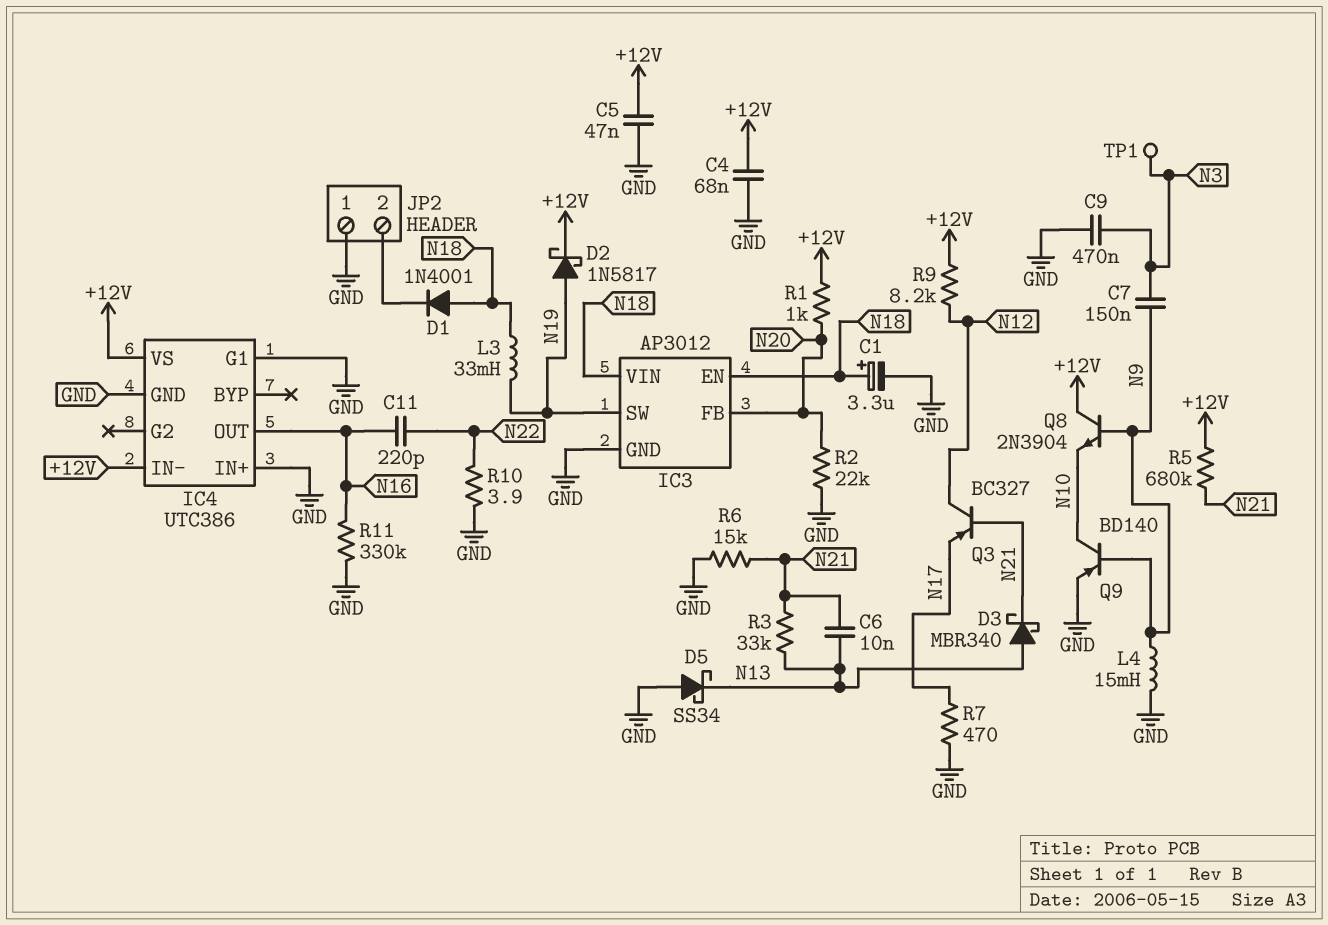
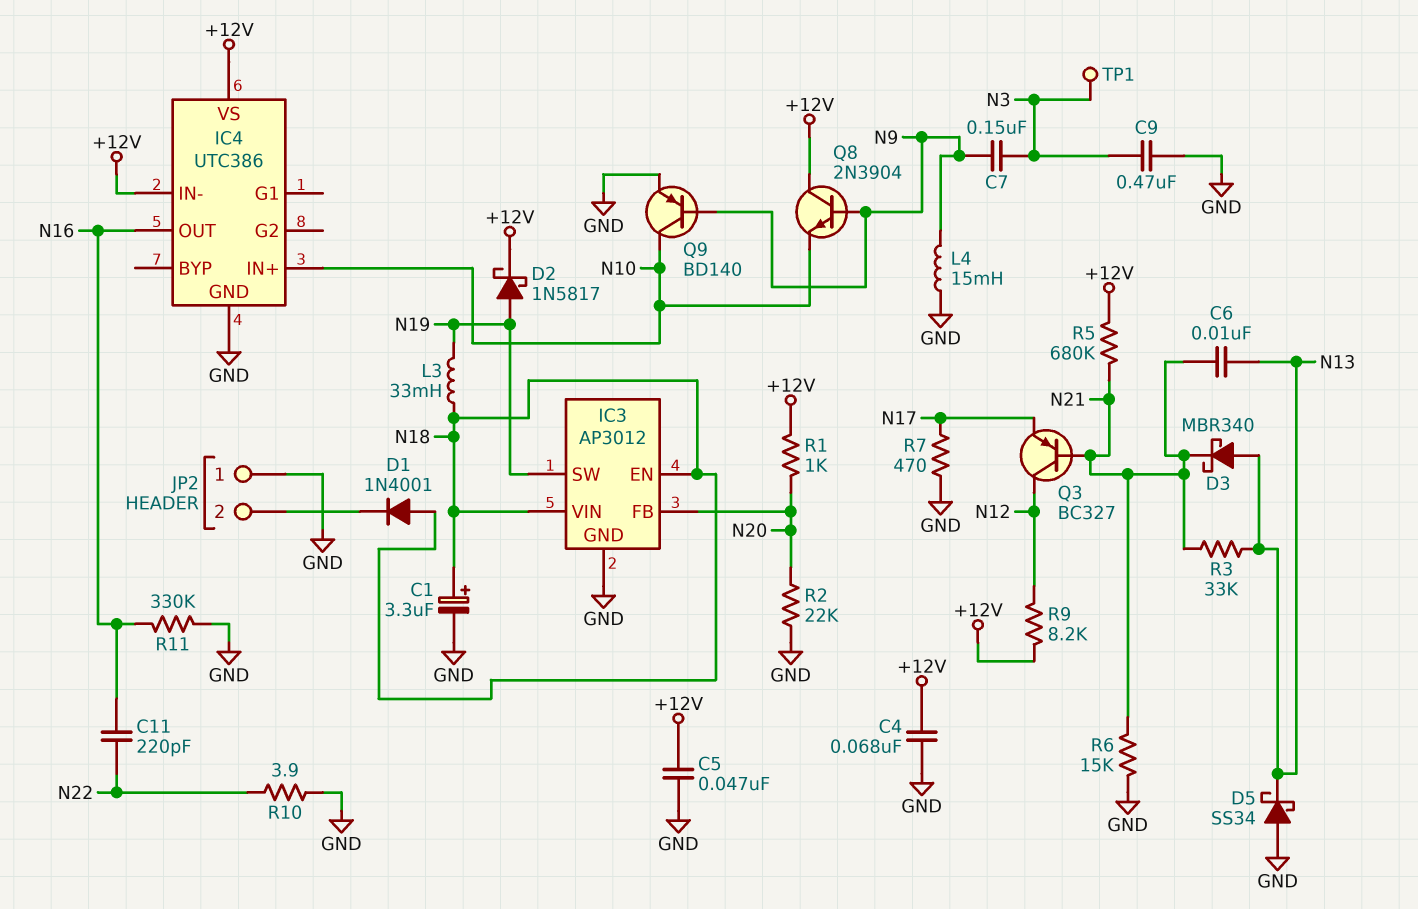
IC4 pin G1: GND -> none
IC4 pin IN+: GND -> N10

